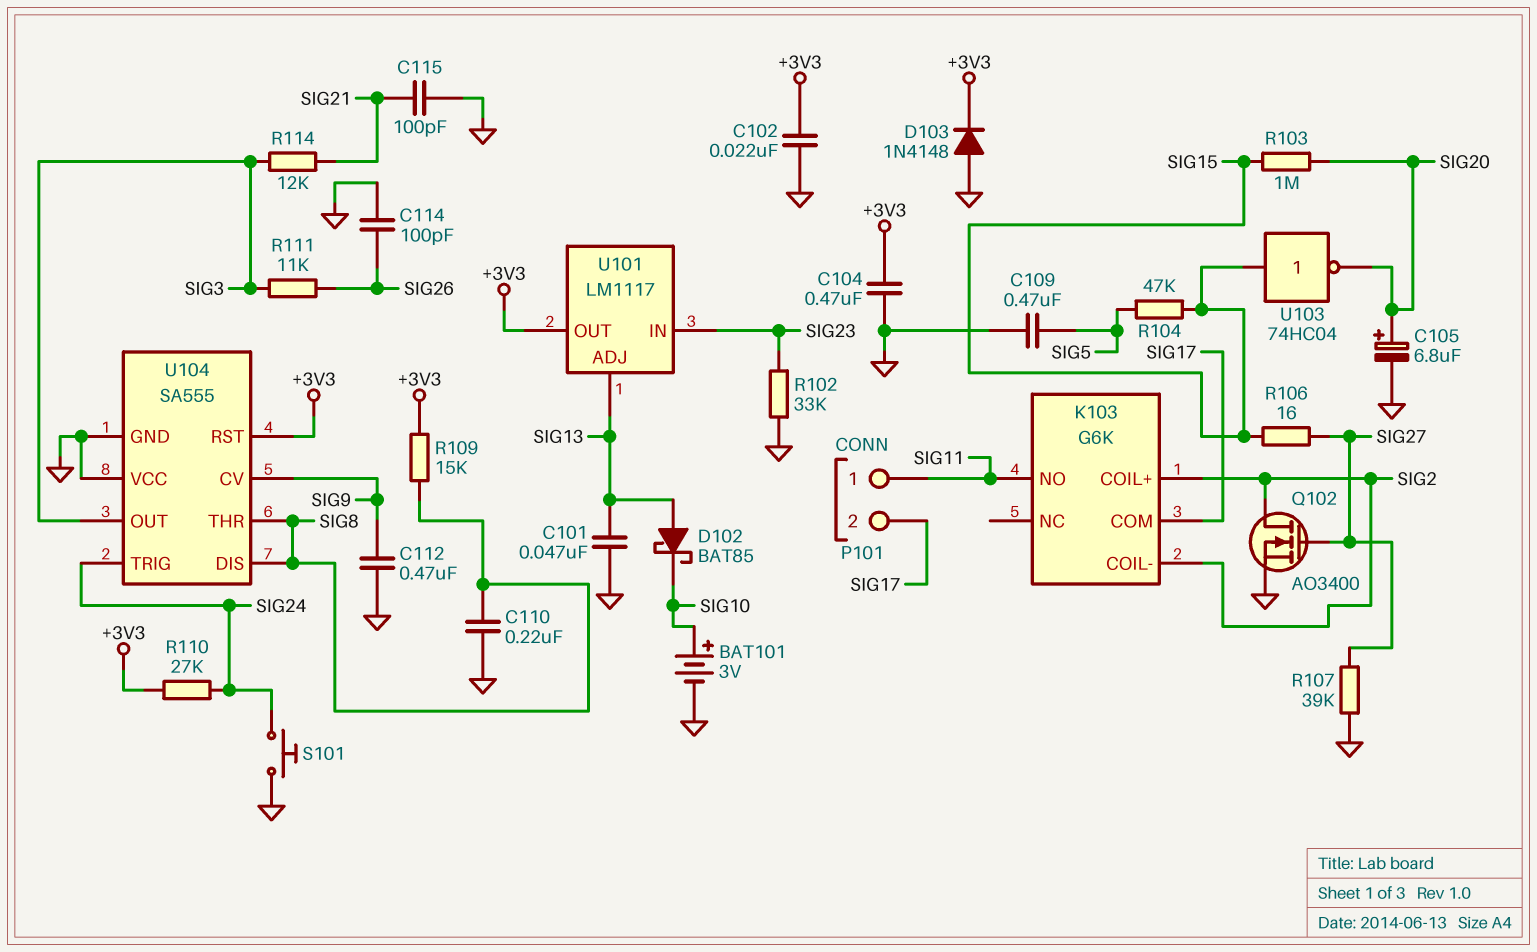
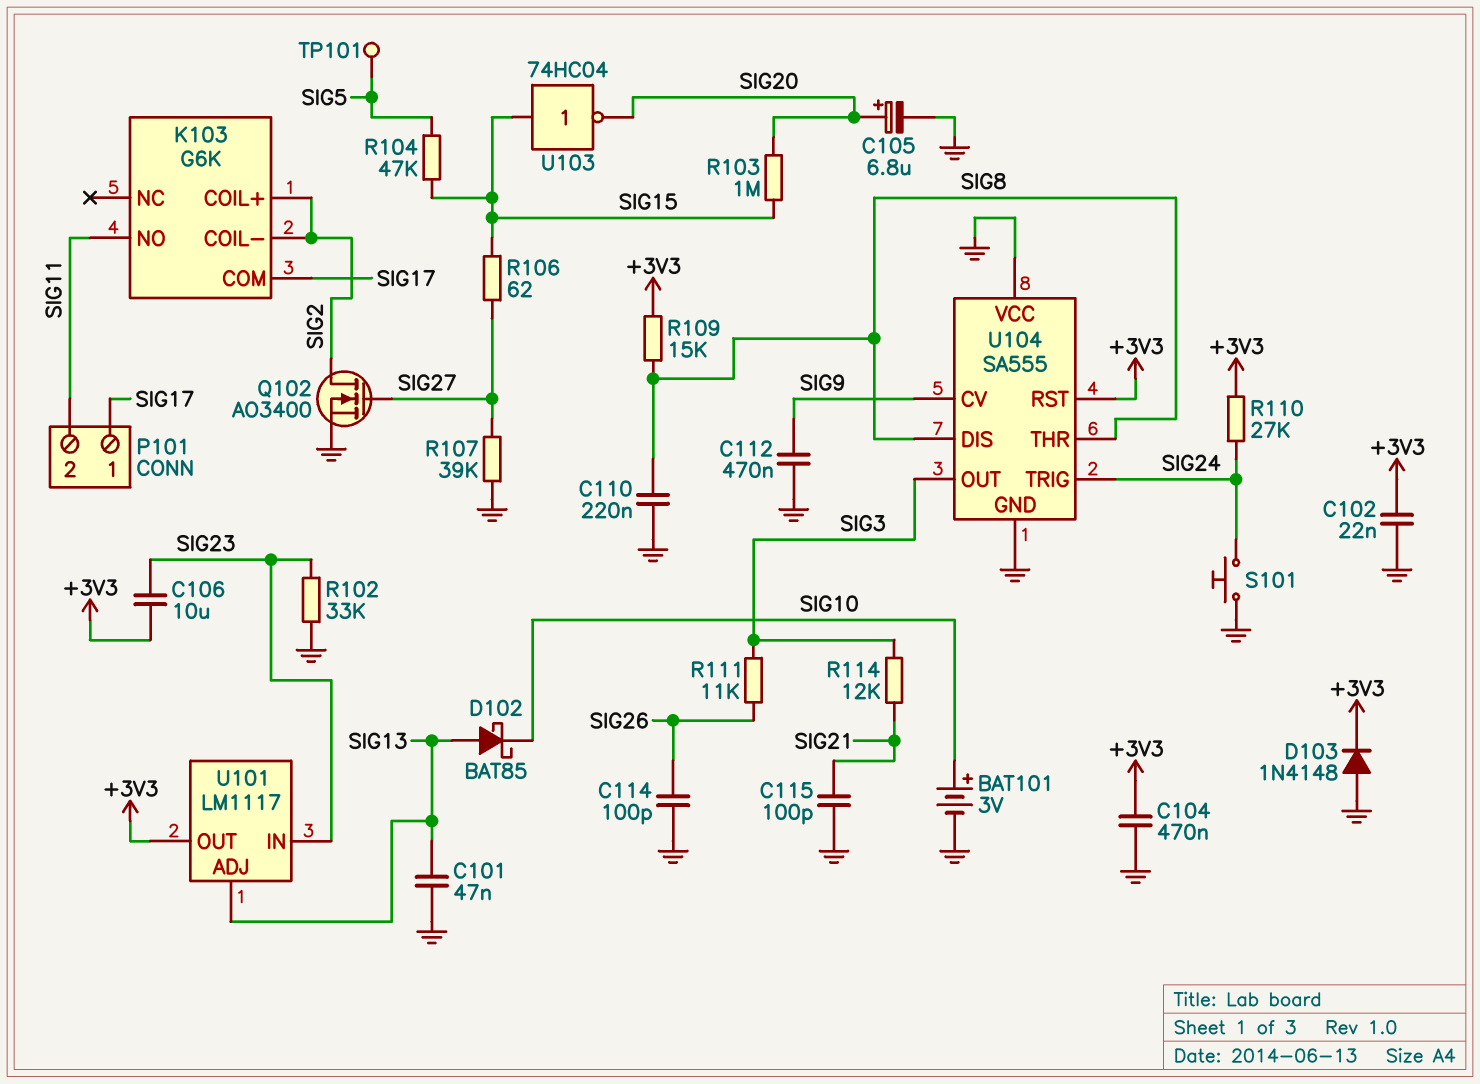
C106: none -> 10uF (+3V3, SIG23)
C109: 470nF (GND, SIG5) -> none
P101 pin 1: SIG11 -> SIG17
P101 pin 2: SIG17 -> SIG11
R106: 16 (SIG15, SIG27) -> 62 (SIG15, SIG27)
TP101: none -> test point (SIG5)

